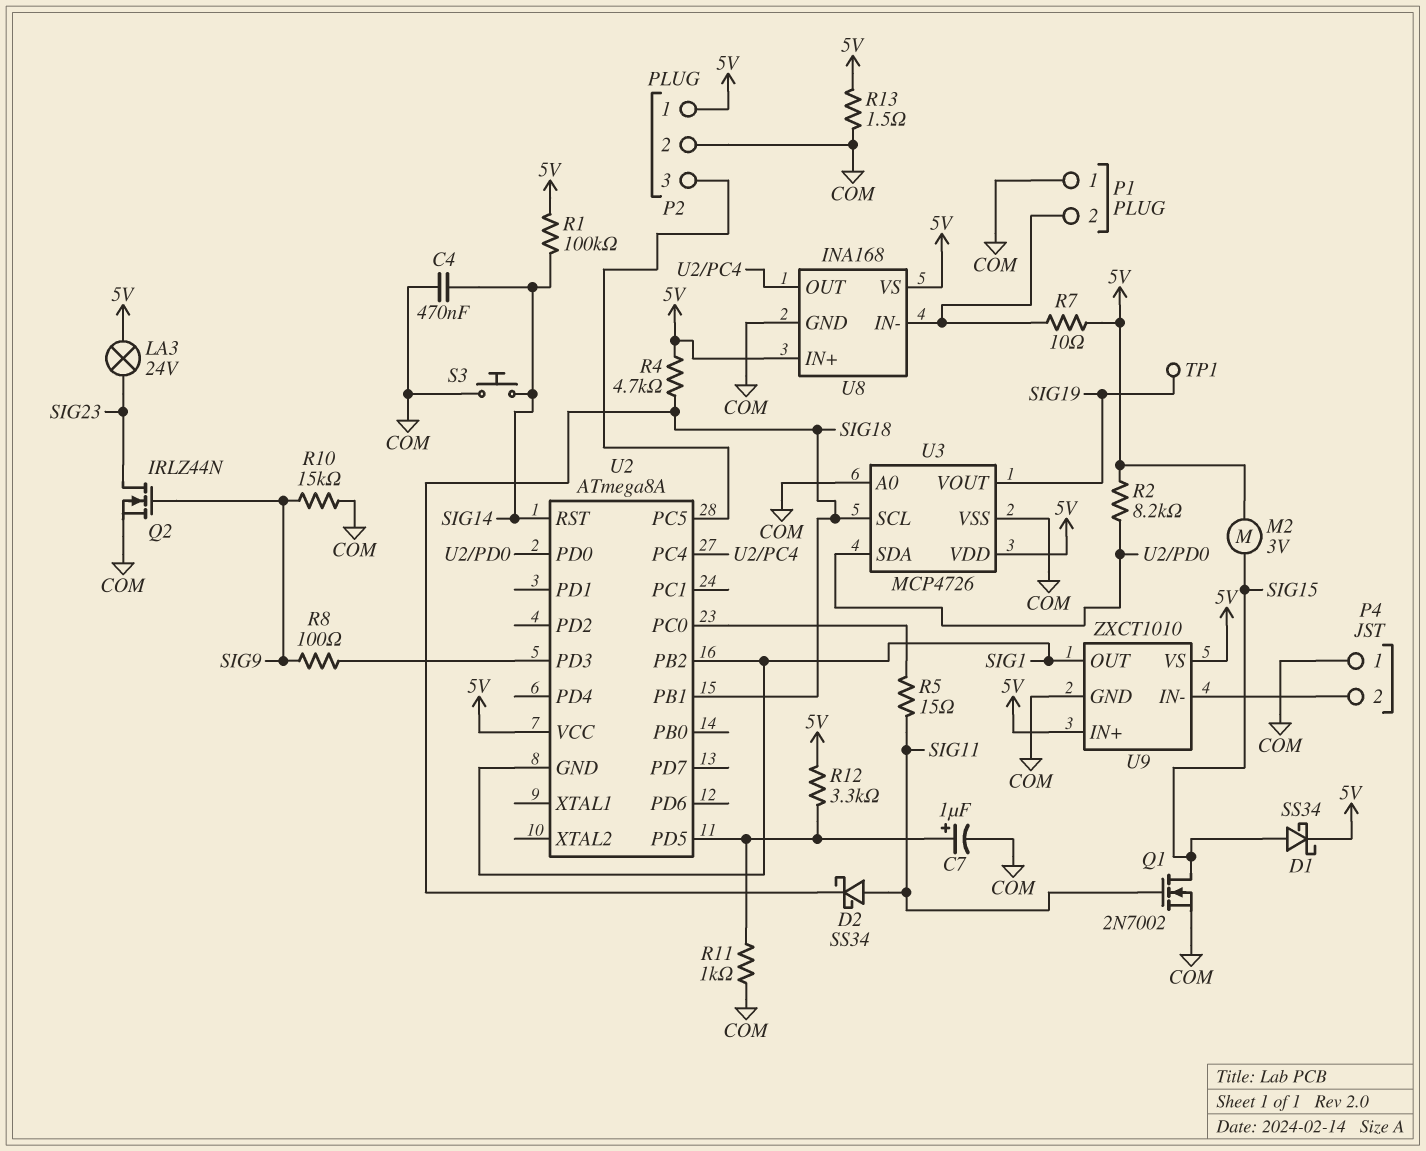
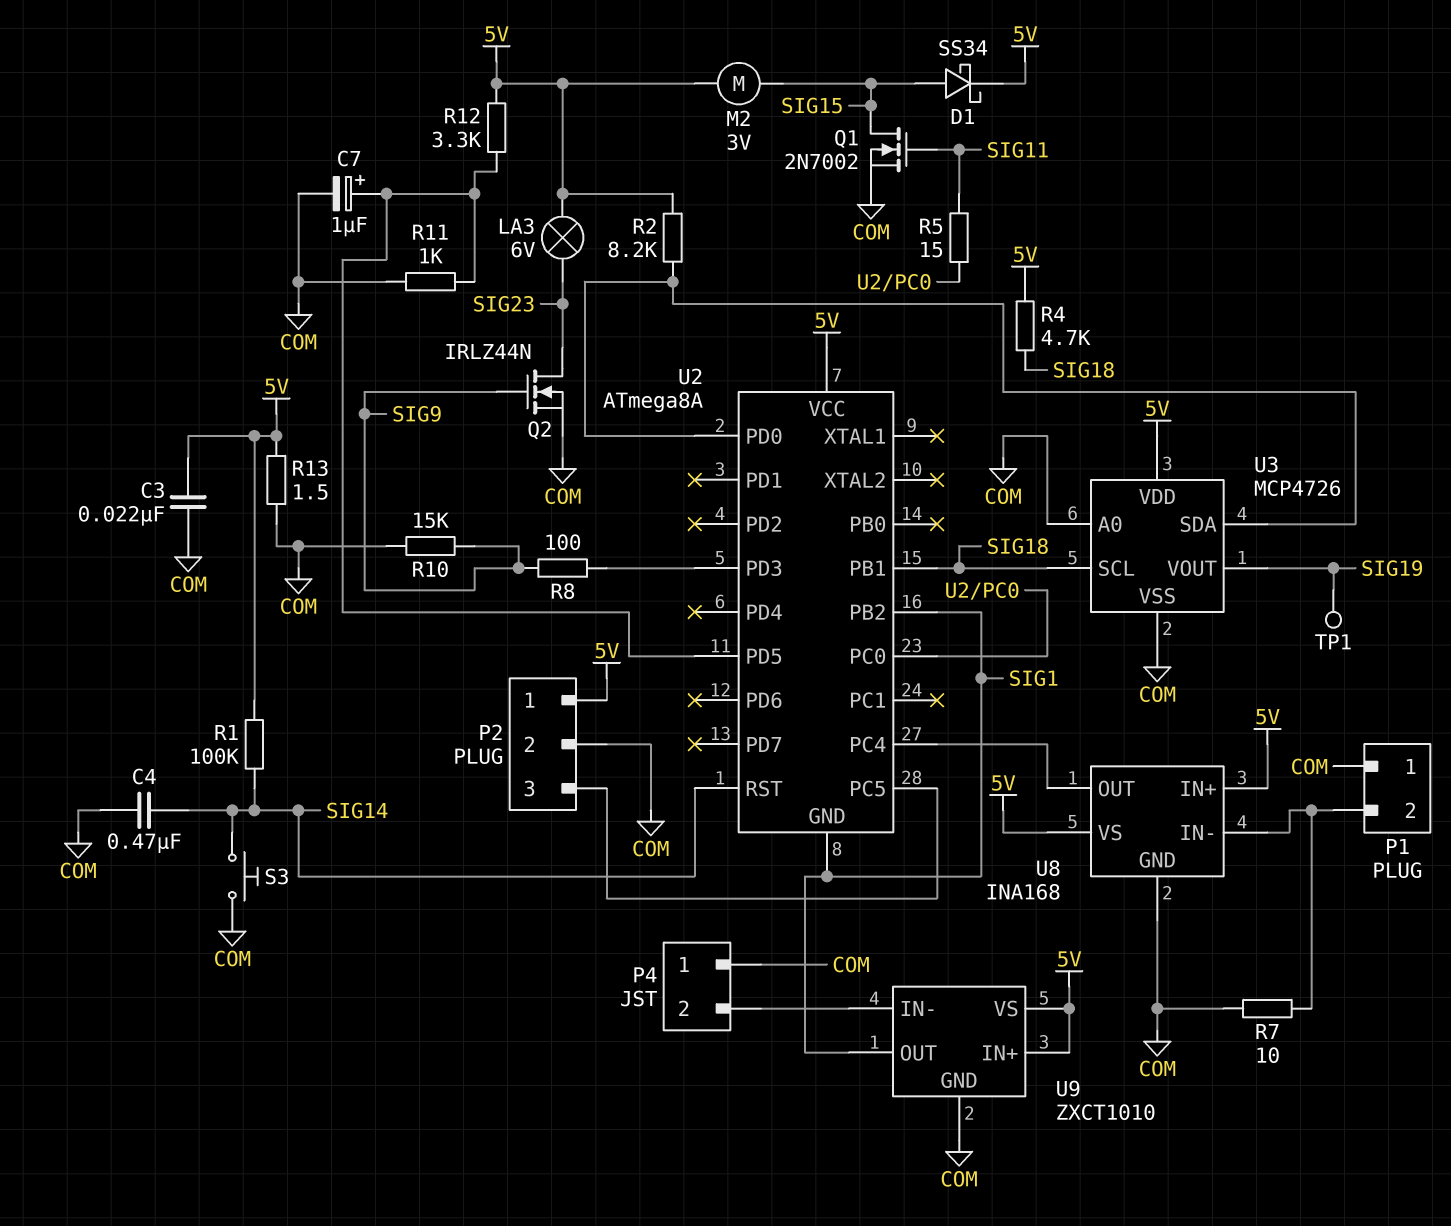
C3: none -> 22nF (5V, COM)
D2: schottky SS34 (A SIG11, K SIG18) -> none
LA3: lamp 24V (5V, SIG23) -> lamp 6V (5V, SIG23)
R7: 10 (5V, P1/2) -> 10 (COM, P1/2)

